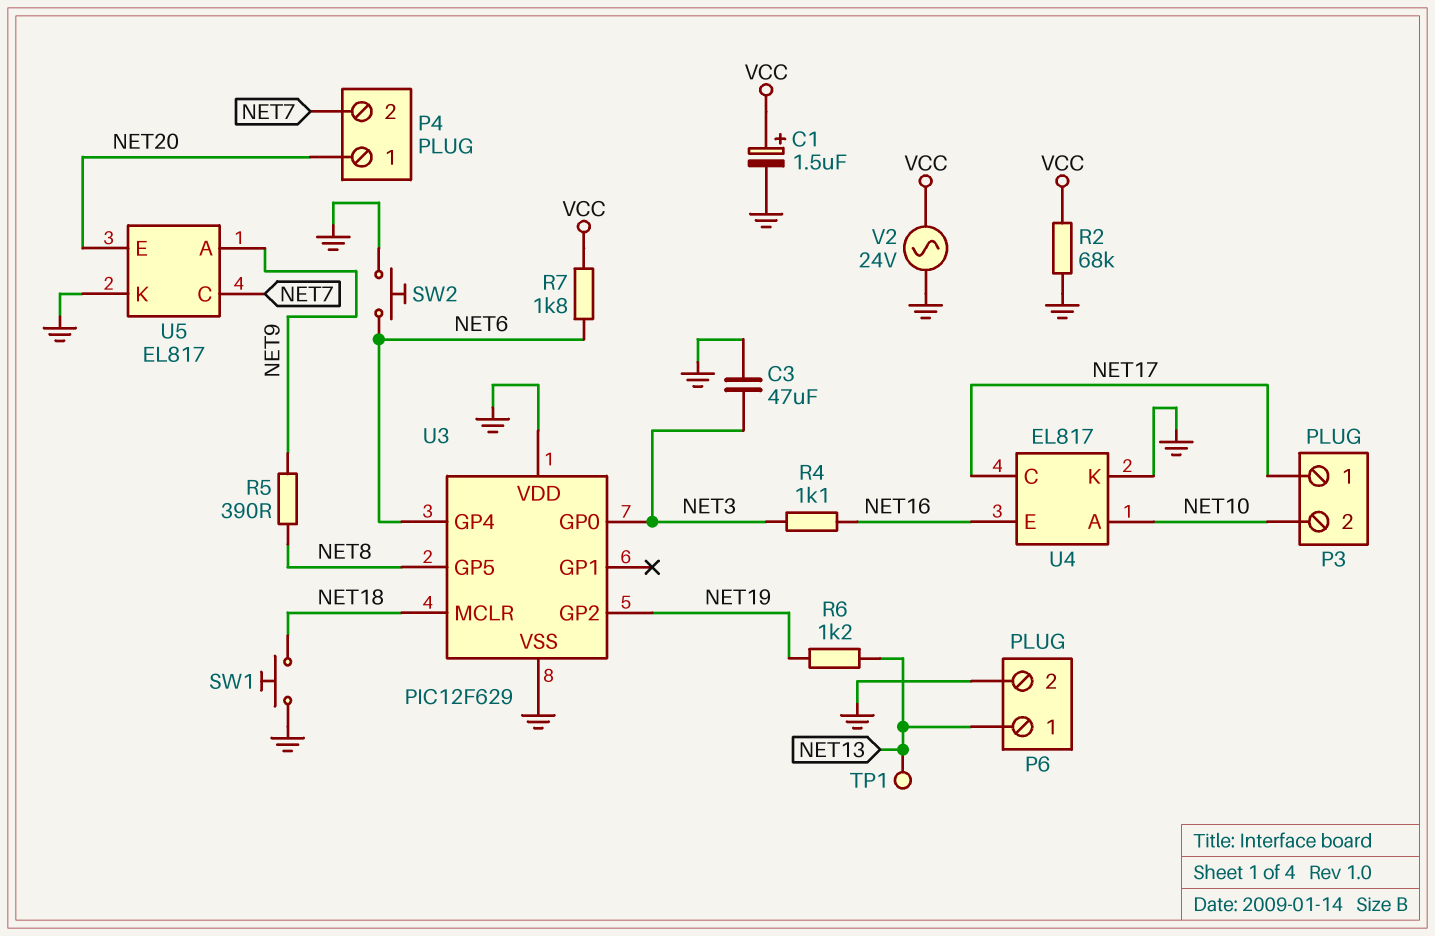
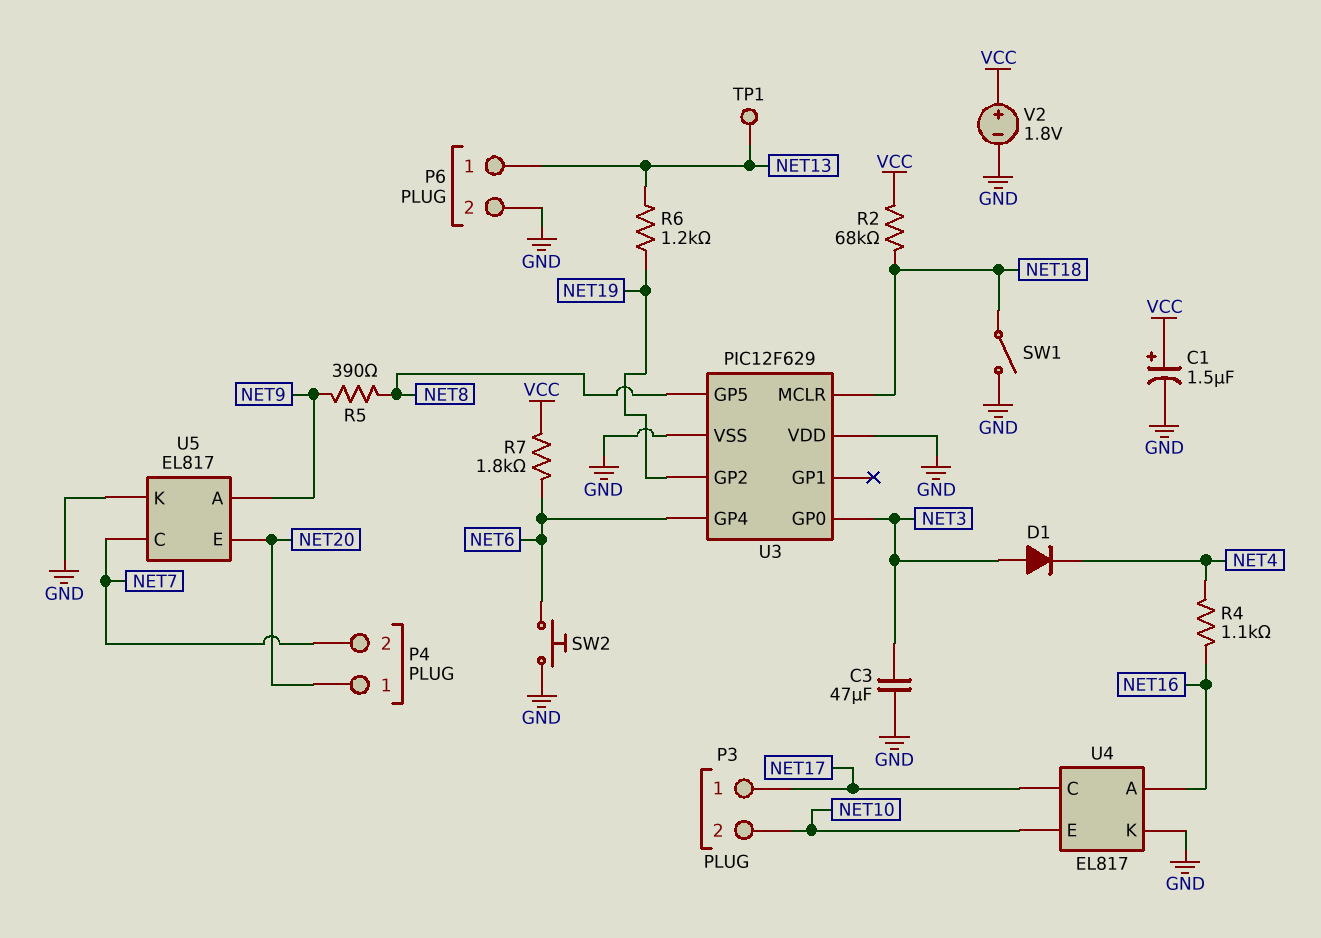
D1: none -> diode (A NET3, K NET4)
R2: 68k (GND, VCC) -> 68k (NET18, VCC)
R4: 1.1k (NET3, NET16) -> 1.1k (NET4, NET16)
SW1: button (GND, NET18) -> switch (GND, NET18)
U4 pin A: NET10 -> NET16
U4 pin E: NET16 -> NET10
V2: AC 24V (GND, VCC) -> 1.8V (plus VCC, minus GND)

